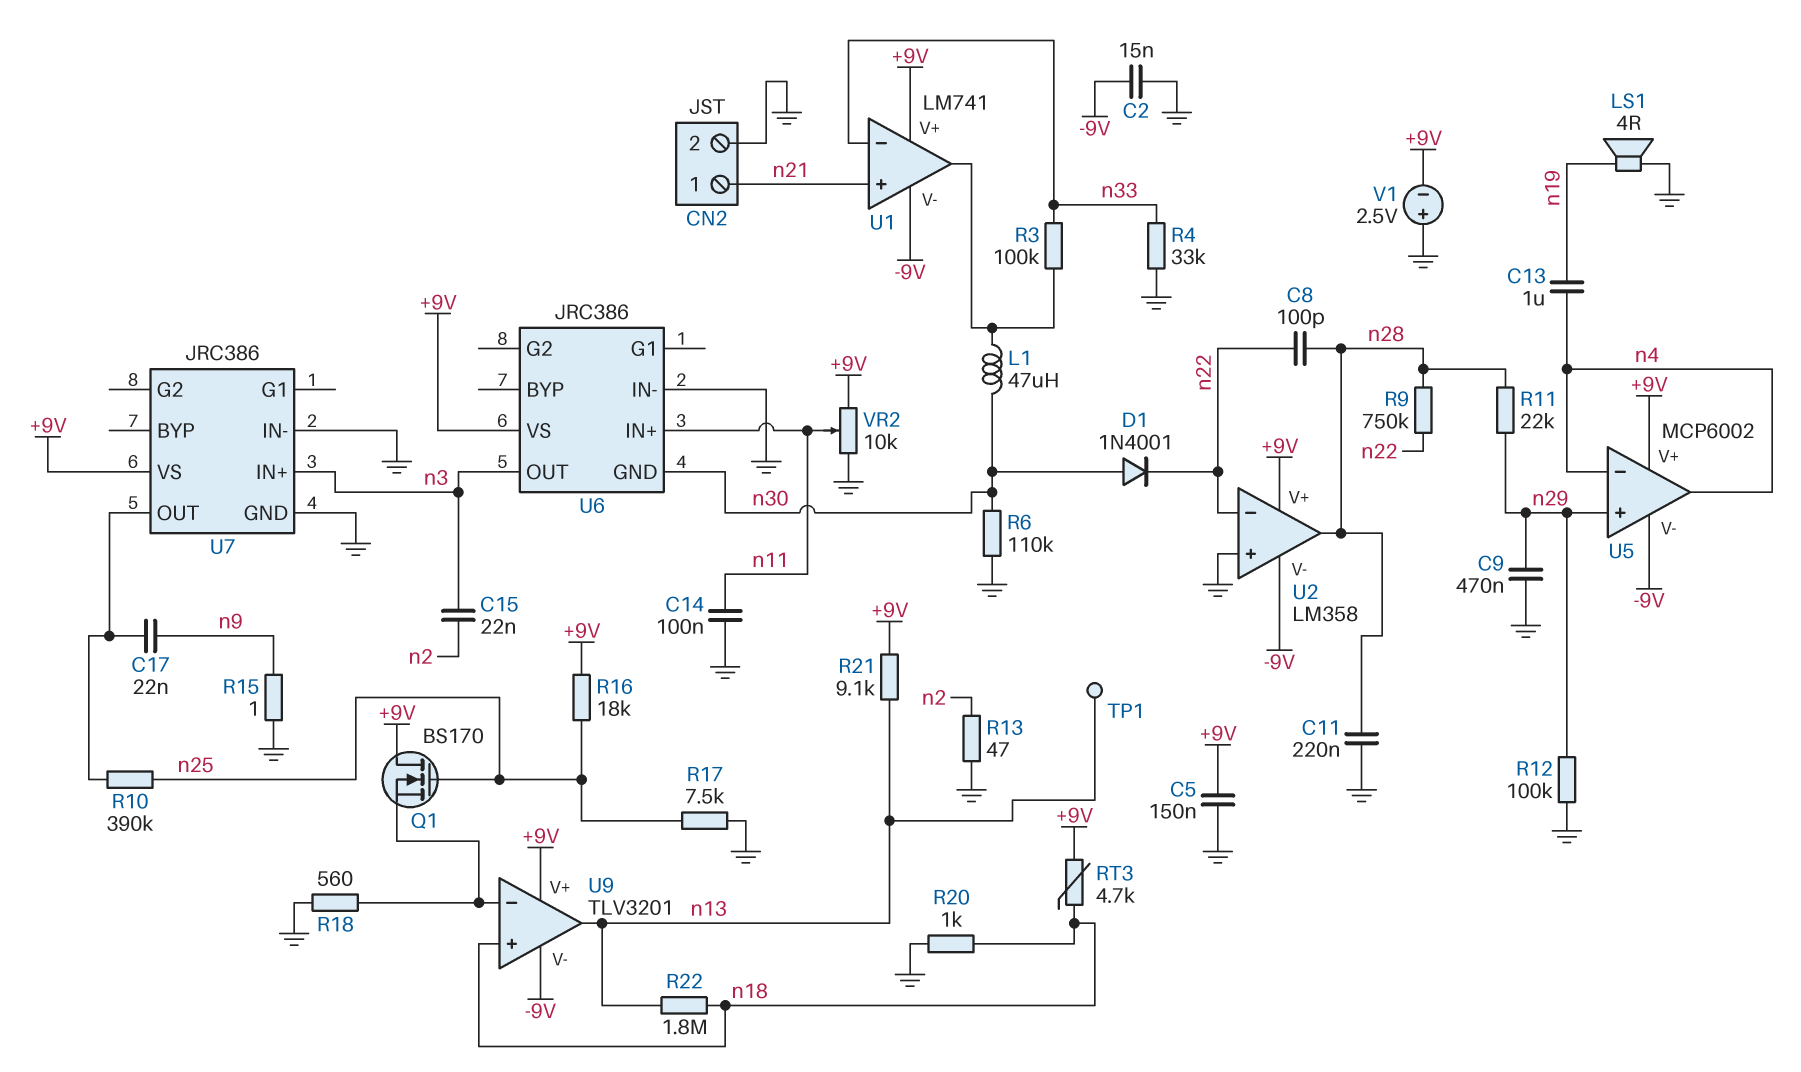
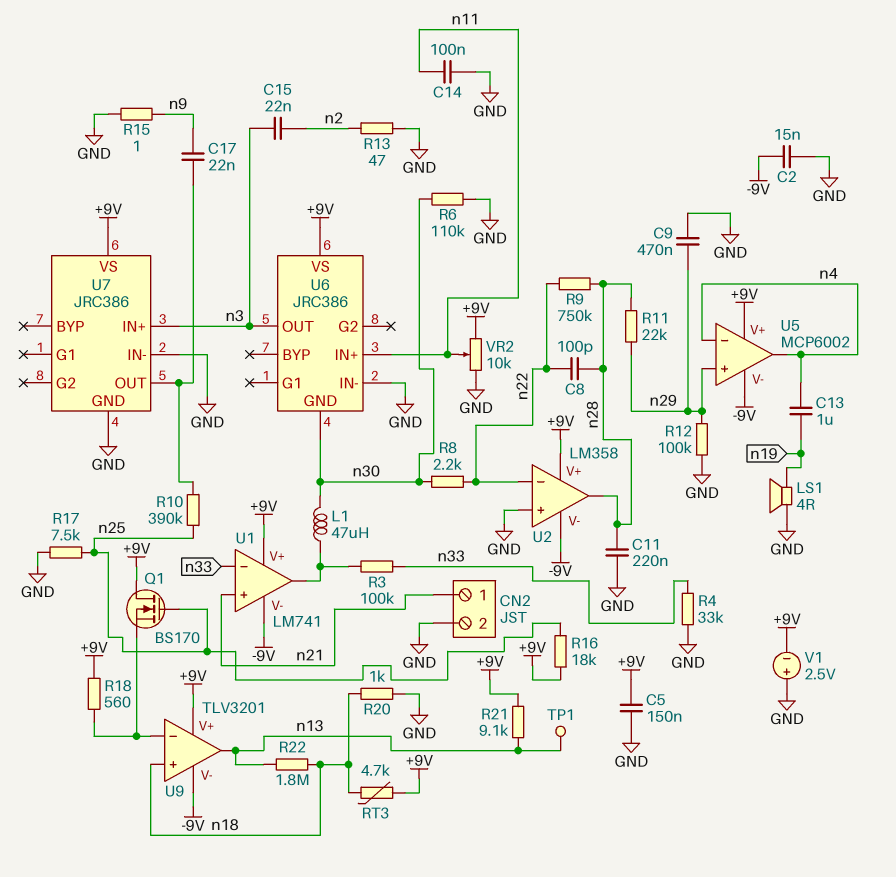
D1: diode 1N4001 (A n30, K n22) -> none
R8: none -> 2.2k (n22, n30)
R18: 560 (GND, U9/in-) -> 560 (+9V, U9/in-)

